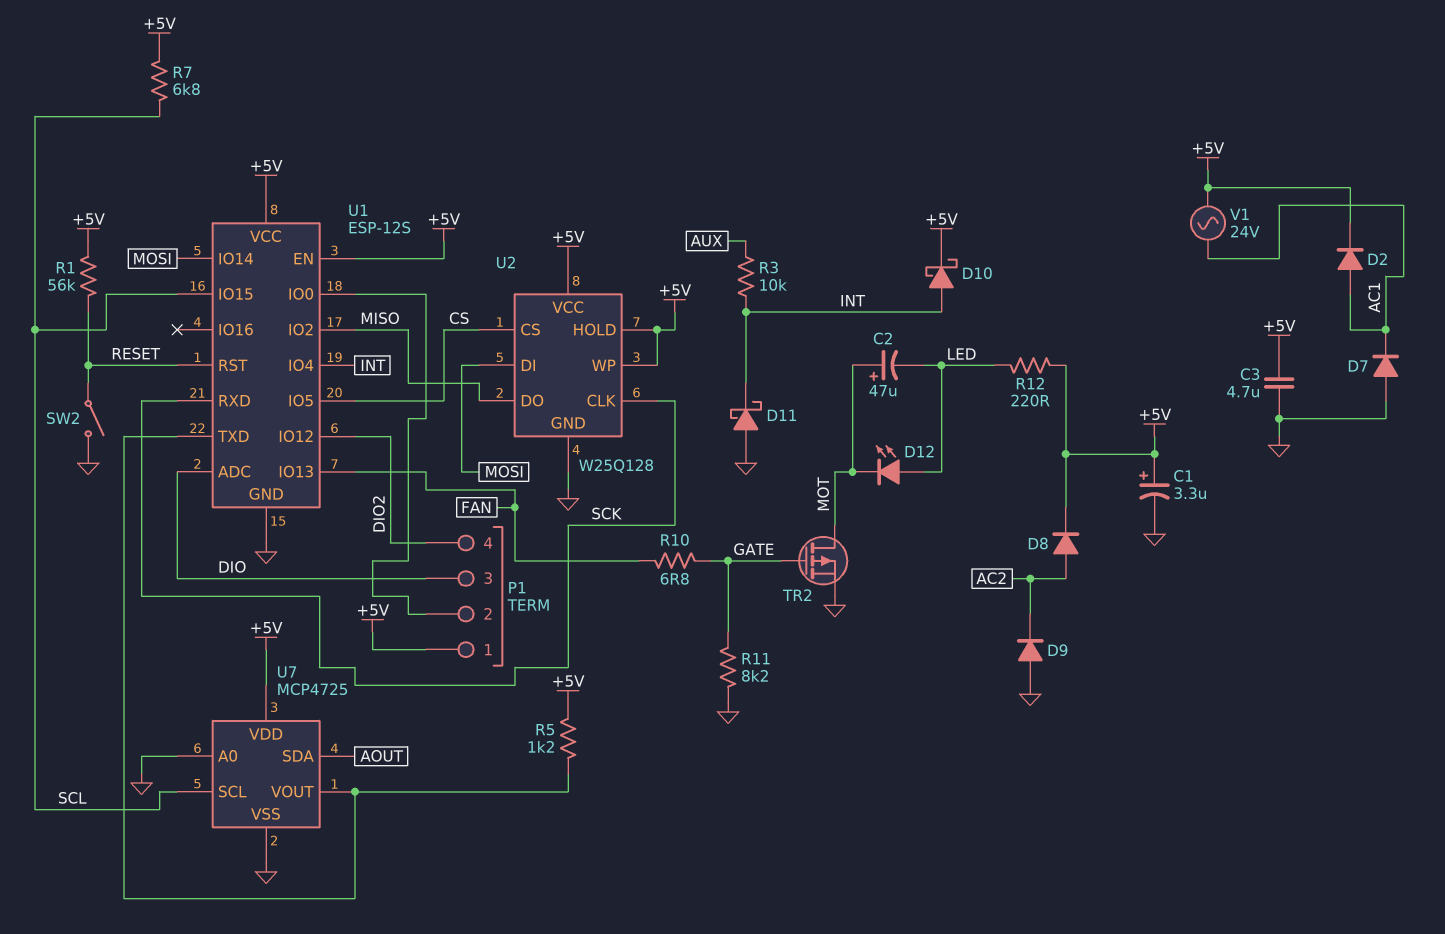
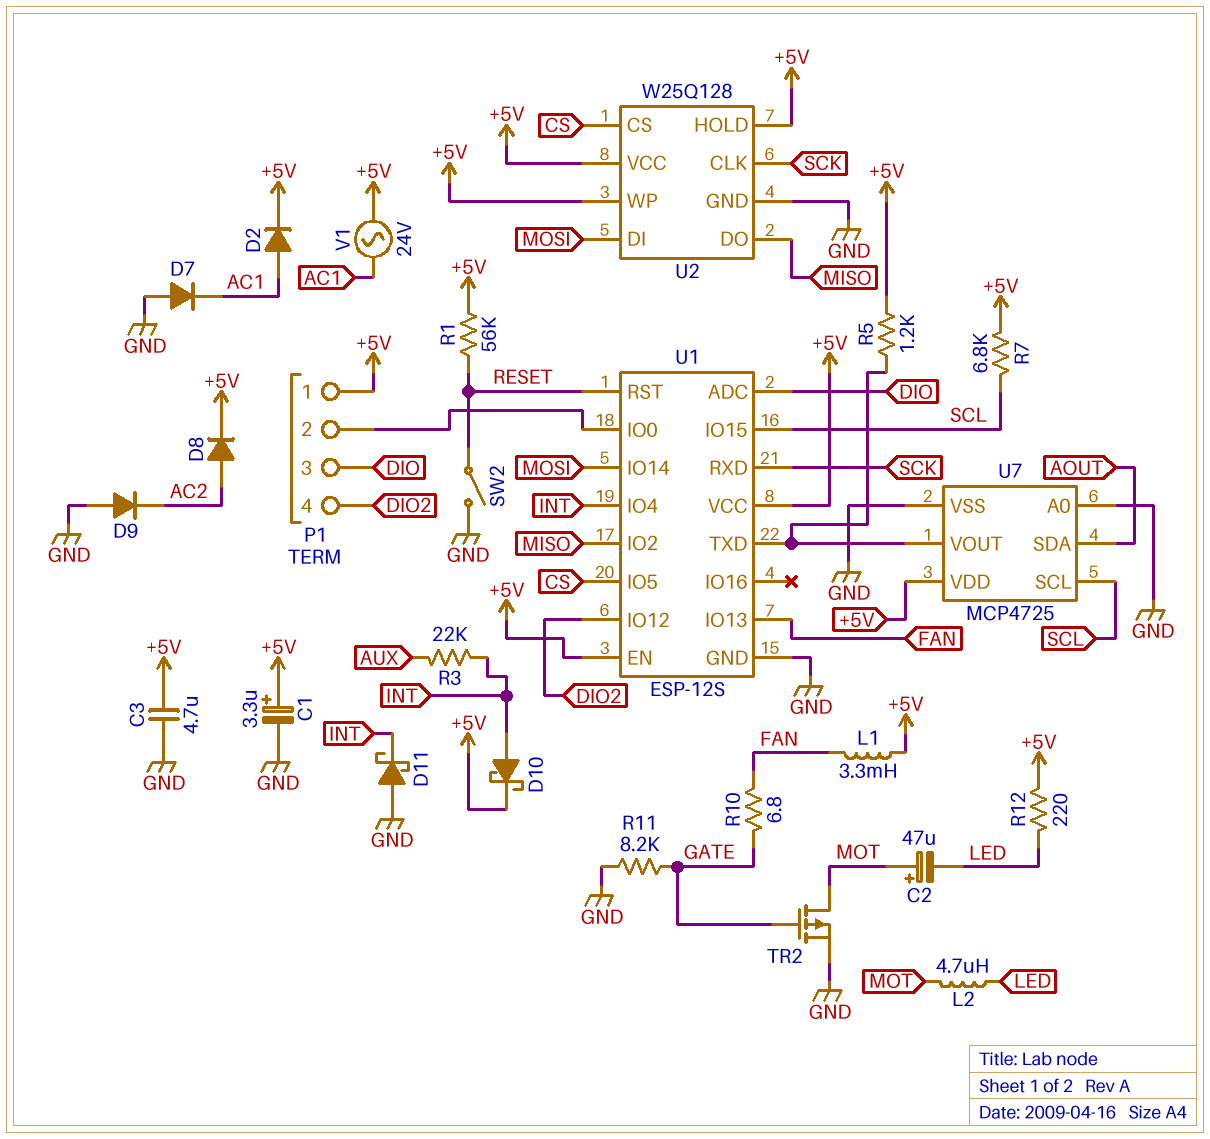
D12: LED (A LED, K MOT) -> none
L1: none -> 3.3mH (+5V, FAN)
L2: none -> 4.7uH (LED, MOT)
R3: 10k (AUX, INT) -> 22k (AUX, INT)

